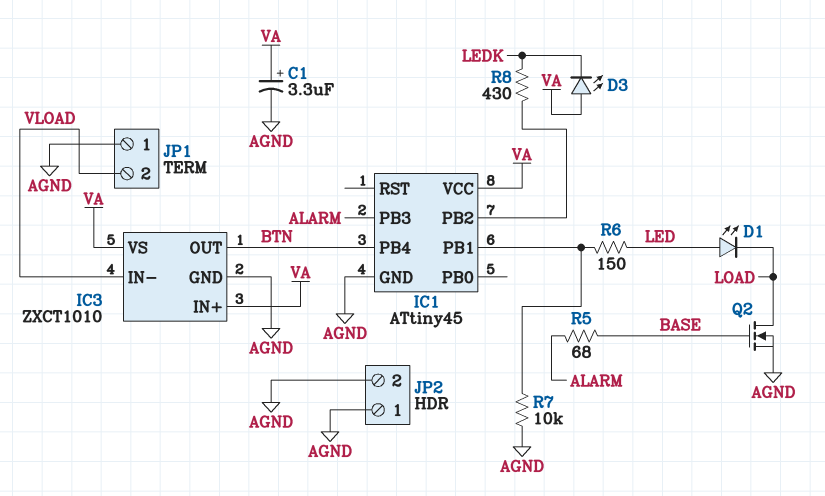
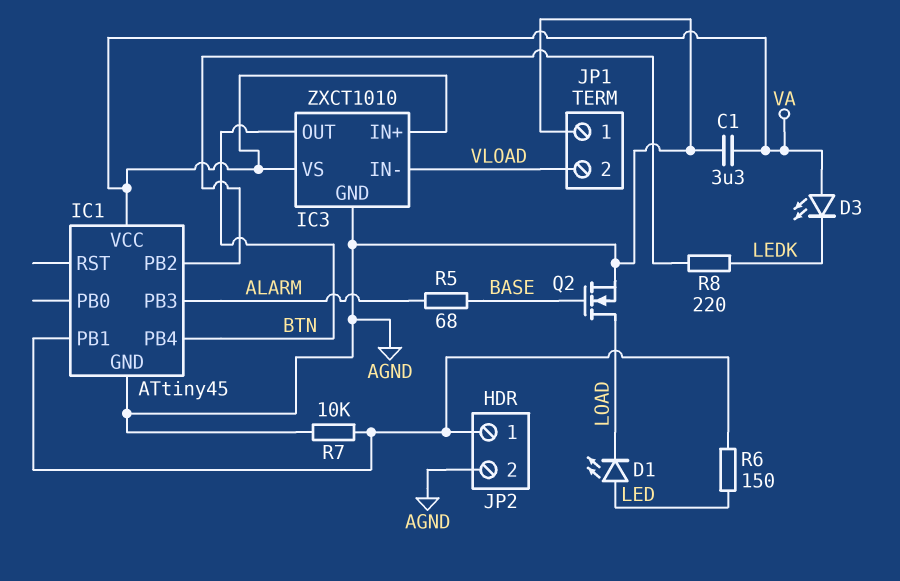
C1: 3.3uF (plus VA, minus AGND) -> 3.3uF (AGND, VA)
JP2 pin 1: AGND -> IC1/PB1
R8: 430 (IC1/PB2, LEDK) -> 220 (IC1/PB2, LEDK)

